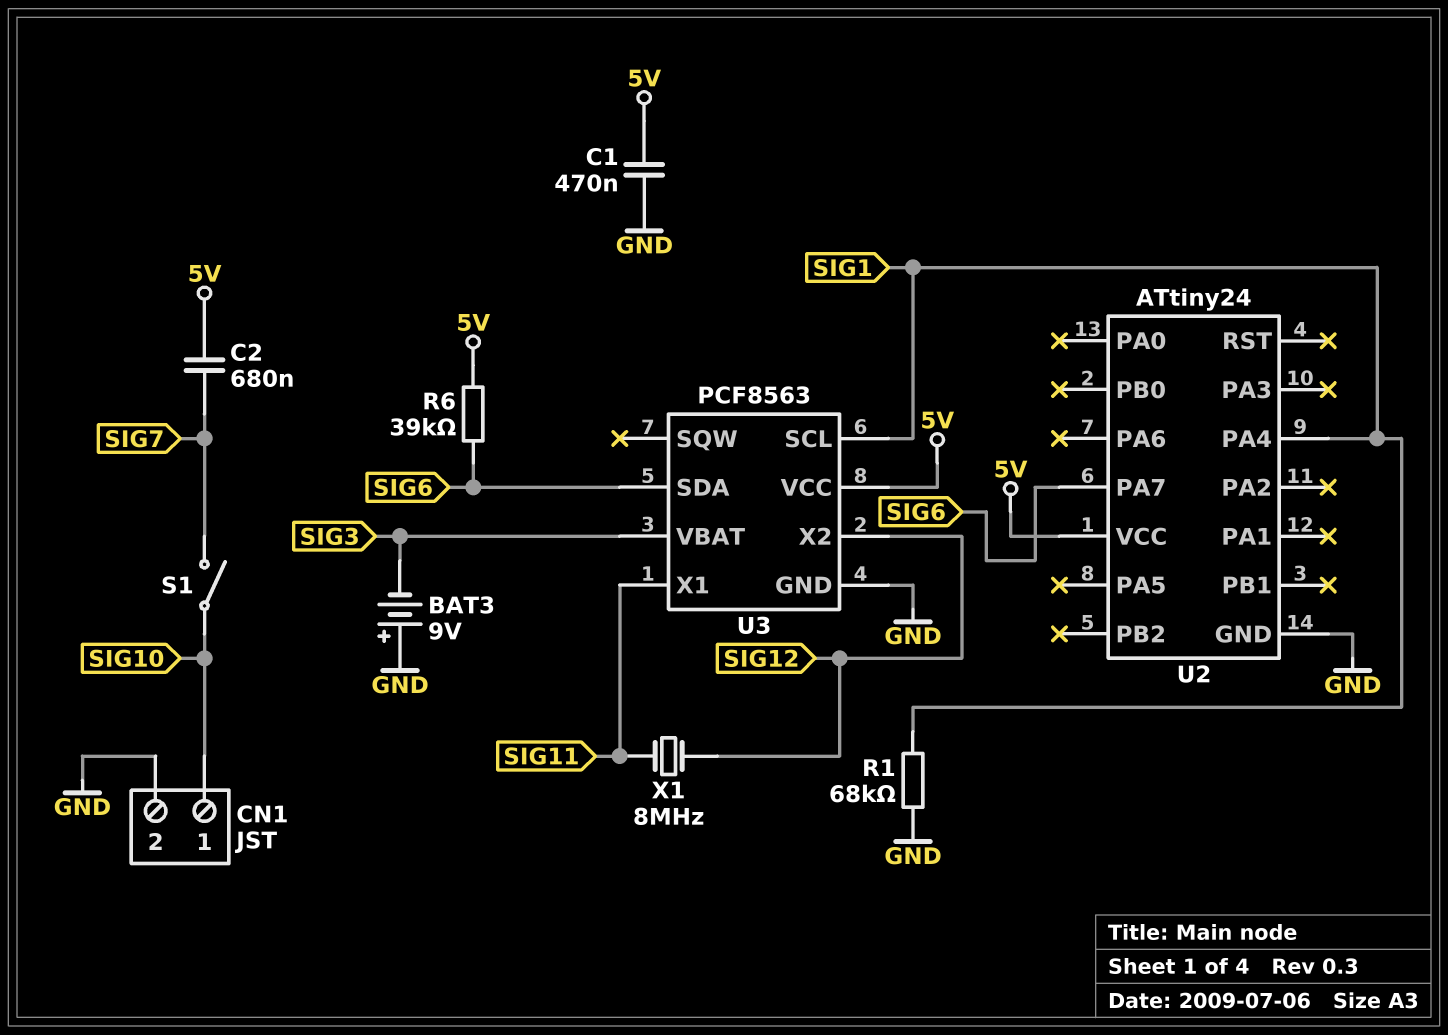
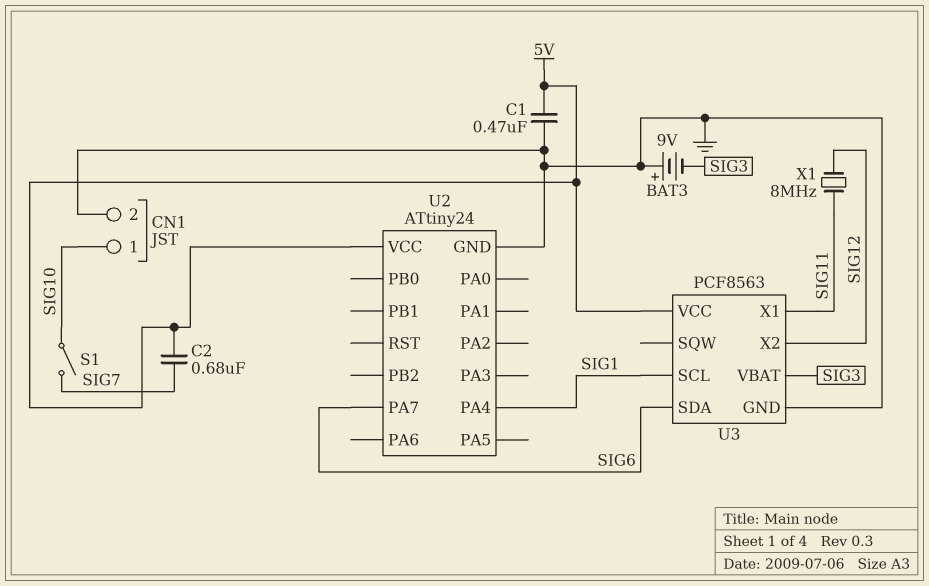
R1: 68k (GND, SIG1) -> none
R6: 39k (5V, SIG6) -> none

